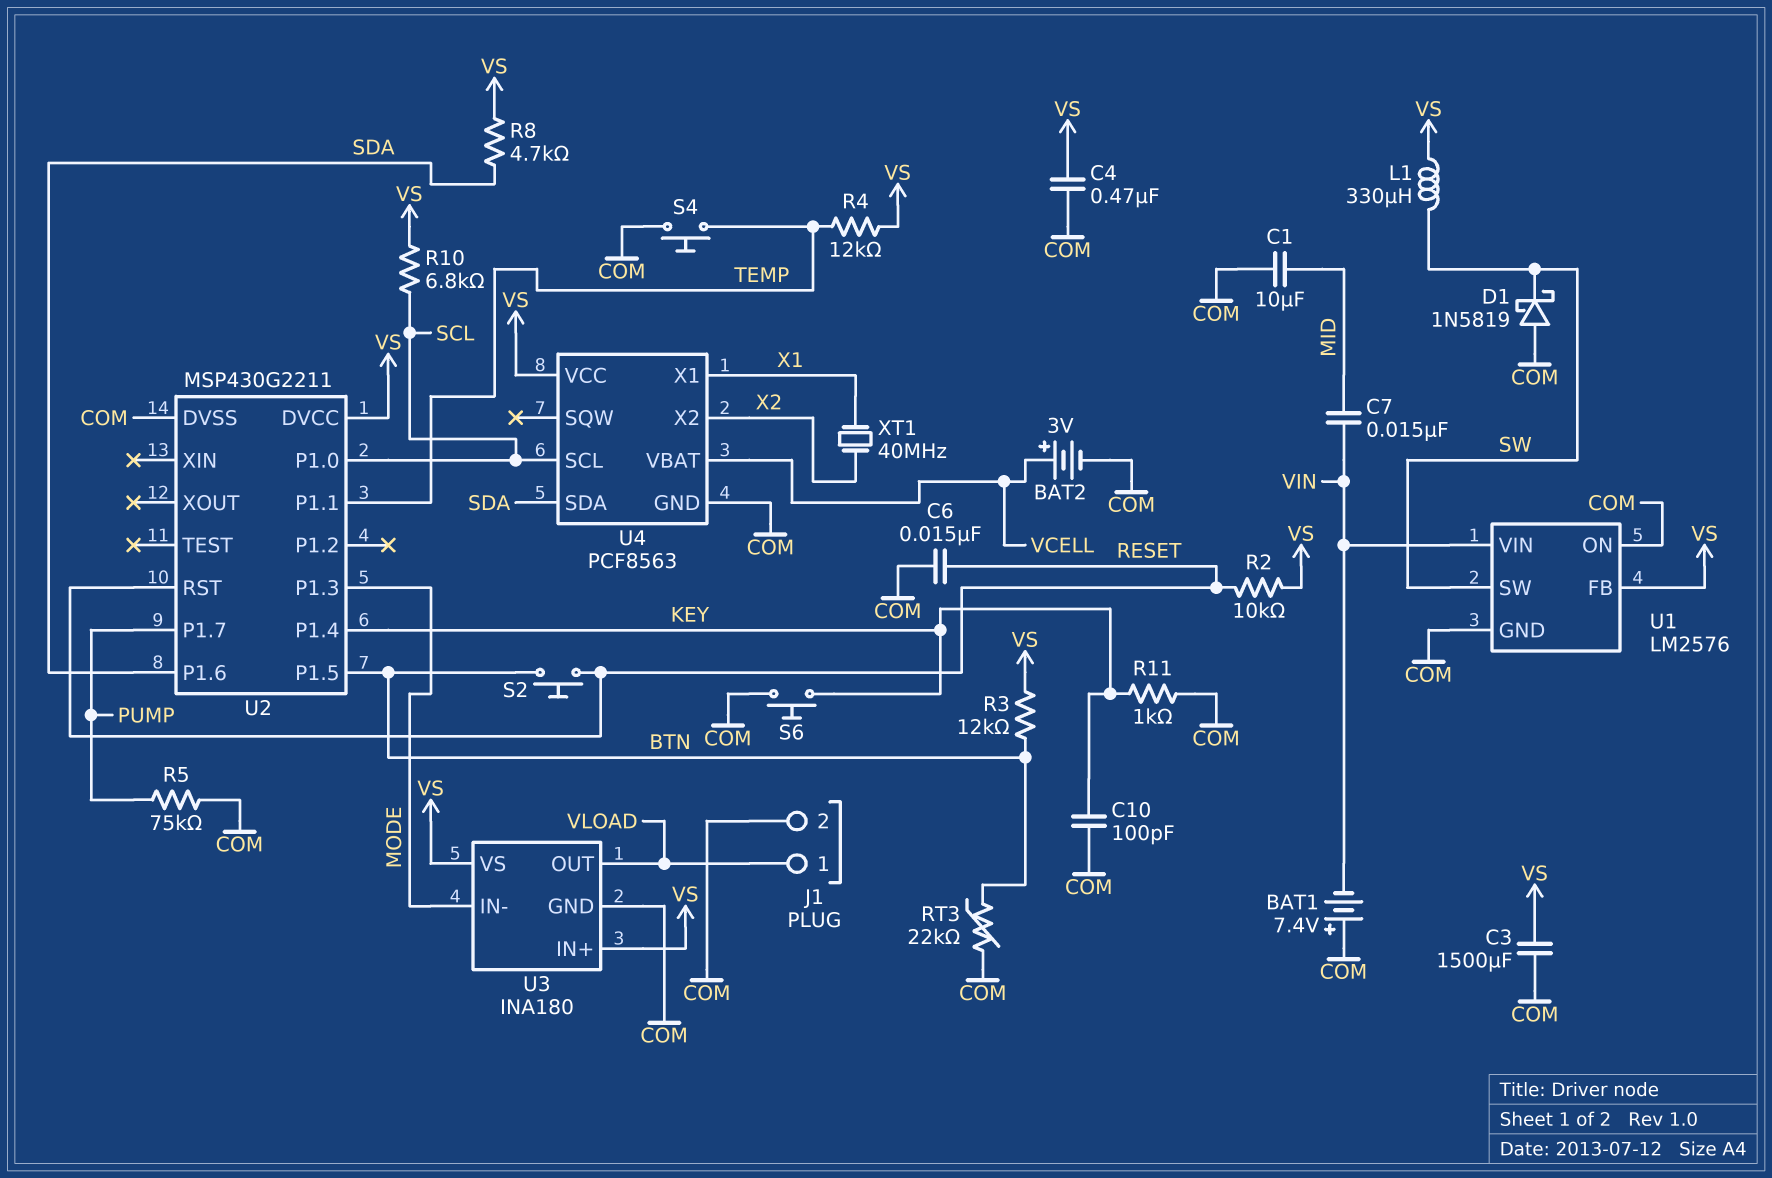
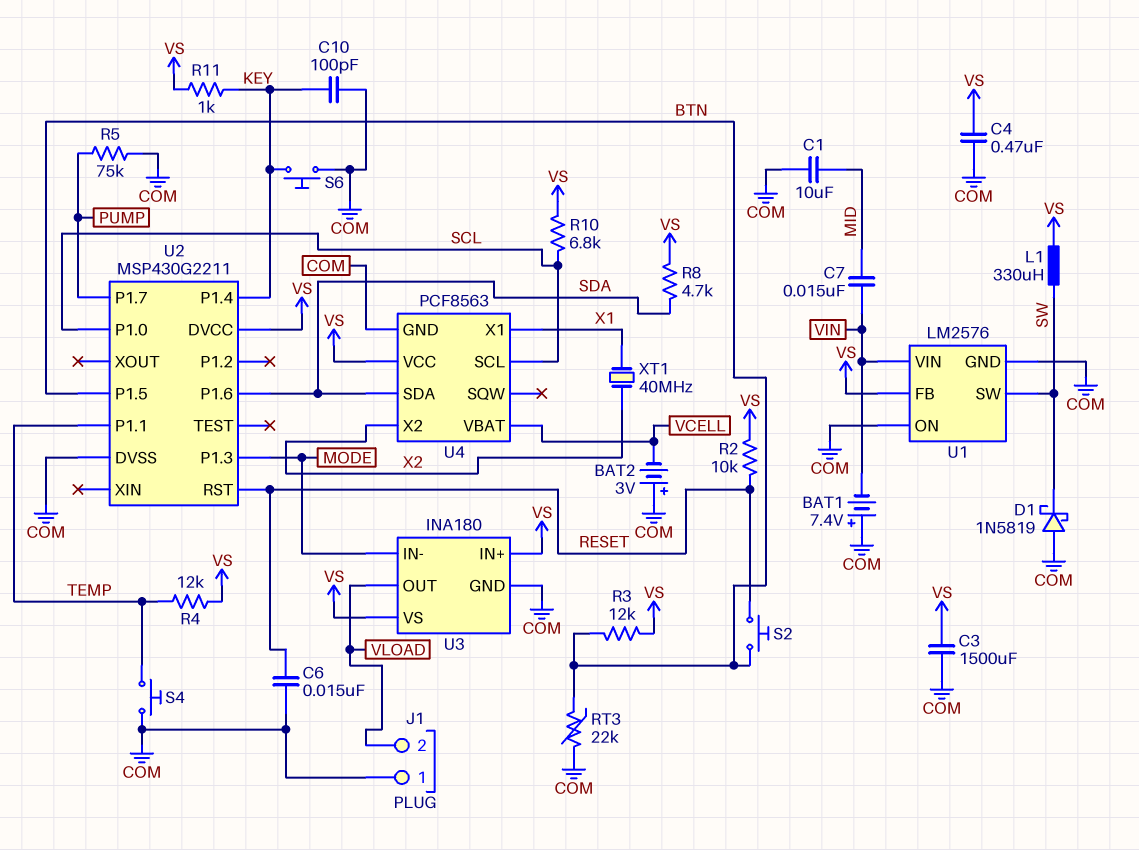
BAT2: 3V (plus VCELL, minus COM) -> 3V (plus COM, minus VCELL)
J1 pin 1: VLOAD -> COM
J1 pin 2: COM -> VLOAD
R11: 1k (COM, KEY) -> 1k (KEY, VS)

